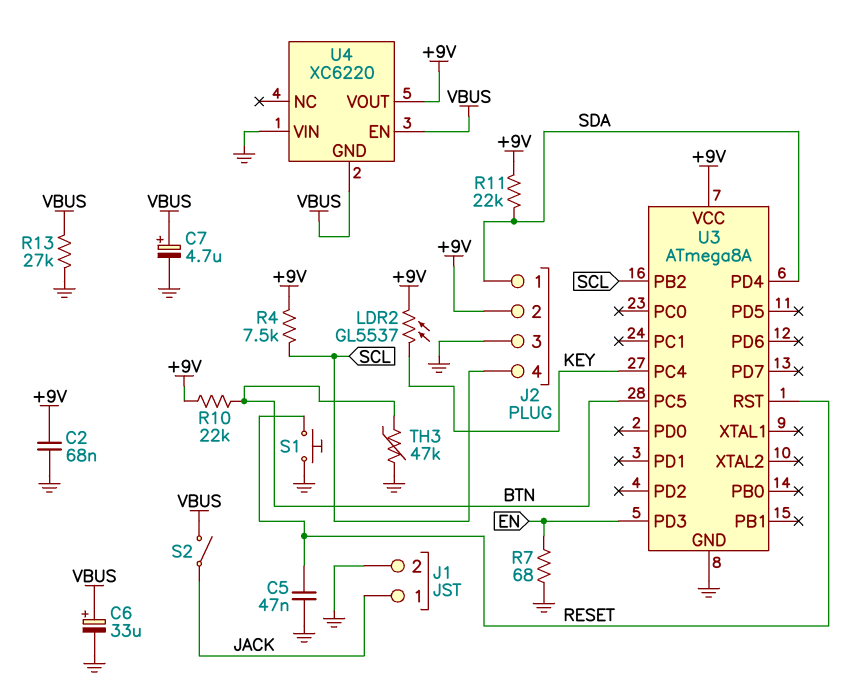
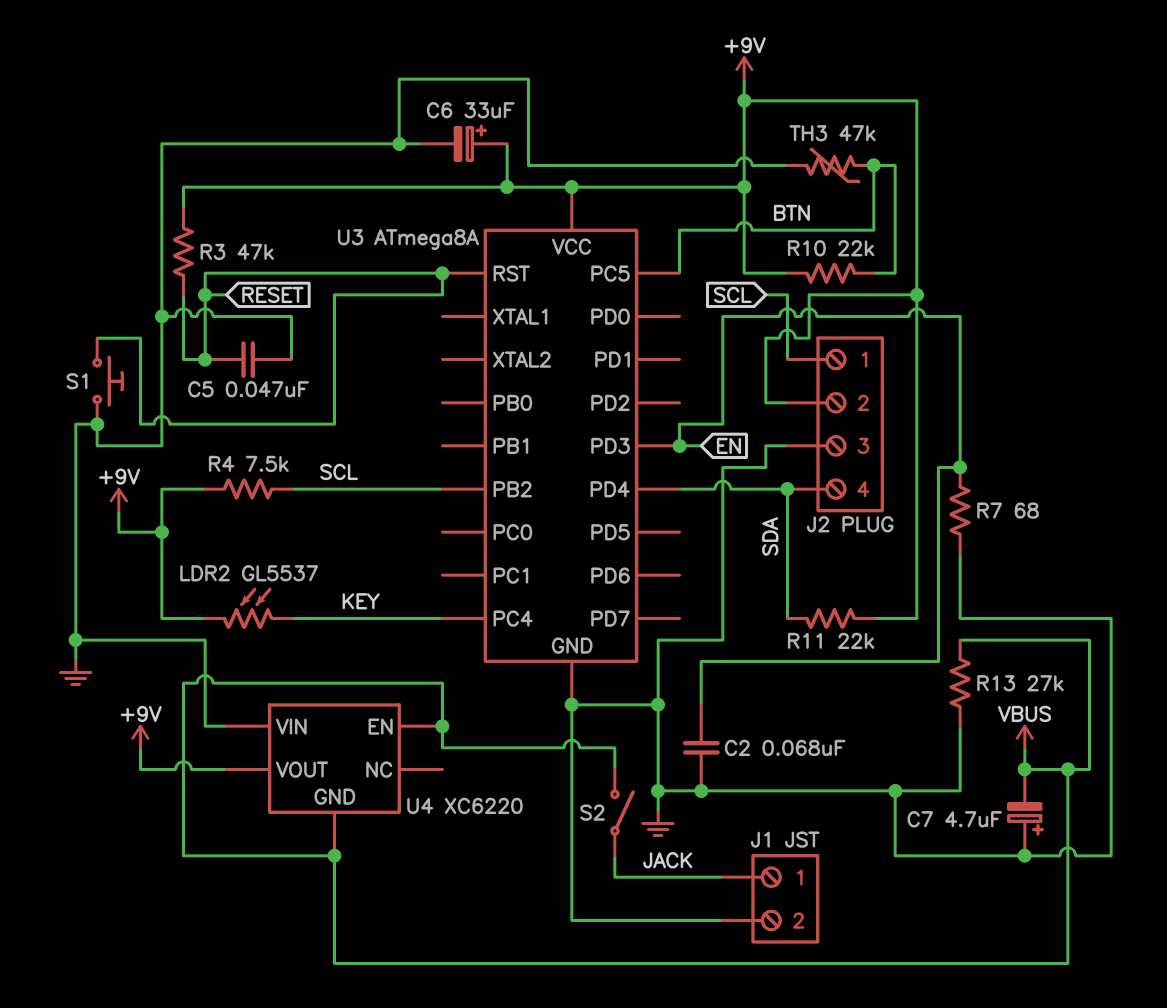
C2: 68nF (+9V, GND) -> 68nF (EN, GND)
C6: 33uF (plus VBUS, minus GND) -> 33uF (plus +9V, minus GND)
C7: 4.7uF (plus VBUS, minus GND) -> 4.7uF (plus GND, minus VBUS)
J2 pin 1: SDA -> SCL
J2 pin 4: SCL -> SDA
R3: none -> 47k (+9V, RESET)

